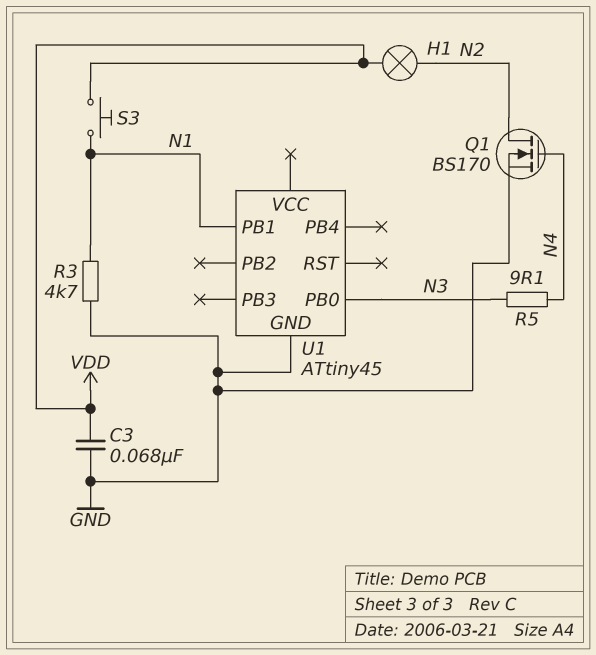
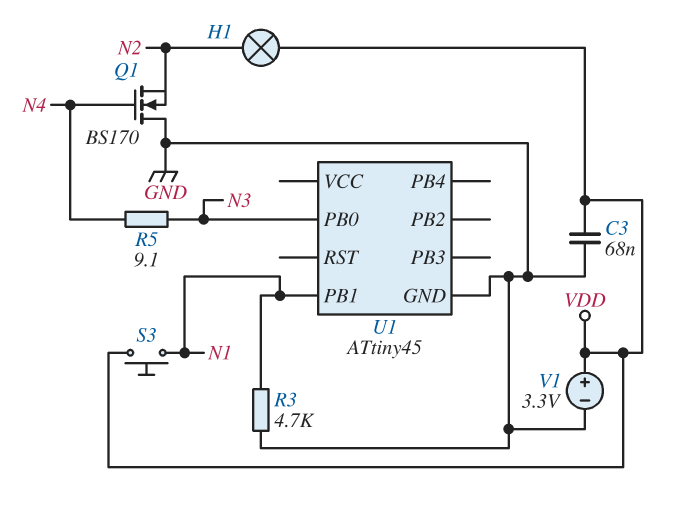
Q1: NMOS BS170 (G N4, D N2, S GND) -> NMOS BS170 (G N4, D GND, S N2)
V1: none -> 3.3V (plus VDD, minus GND)

